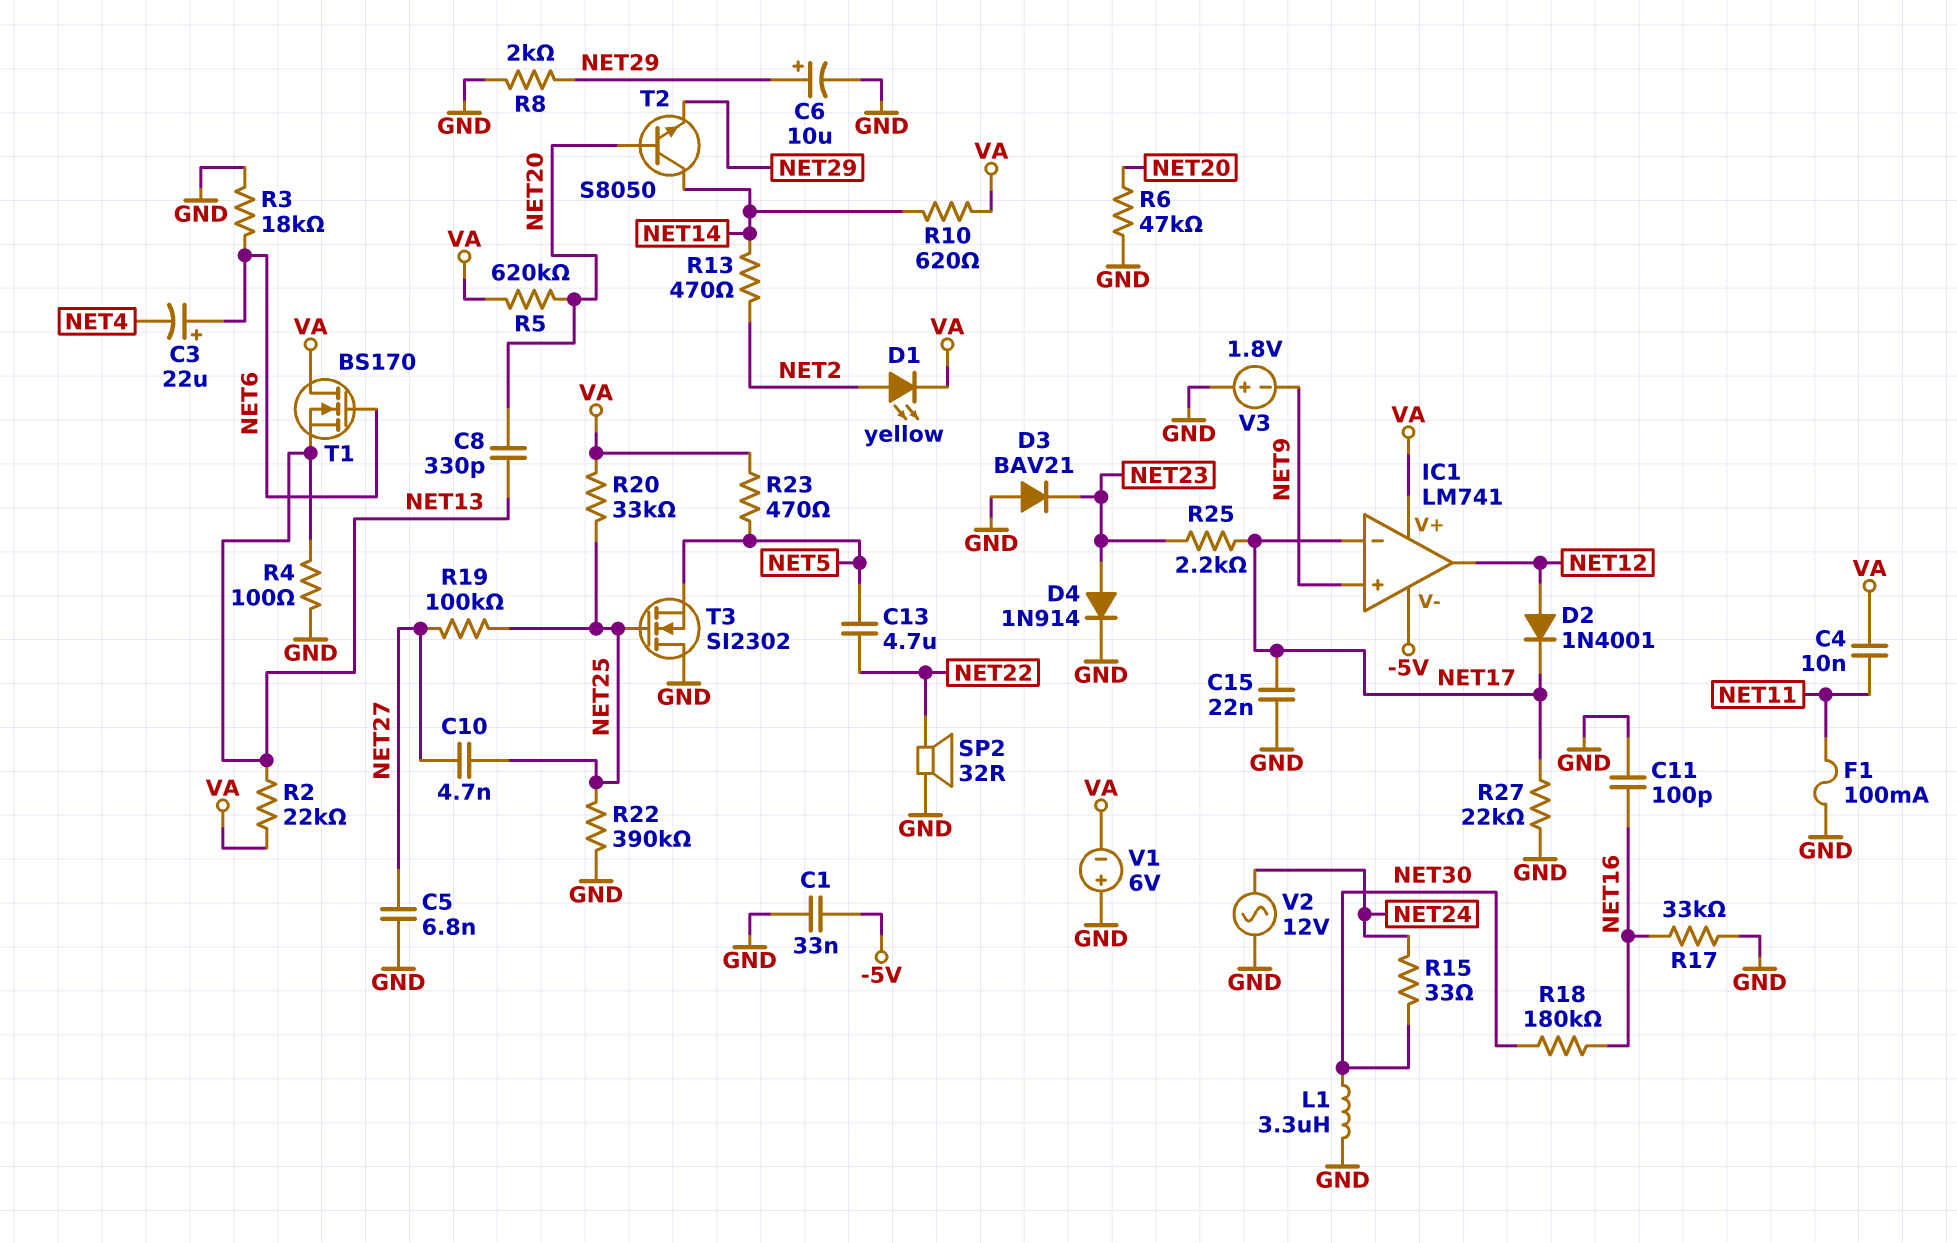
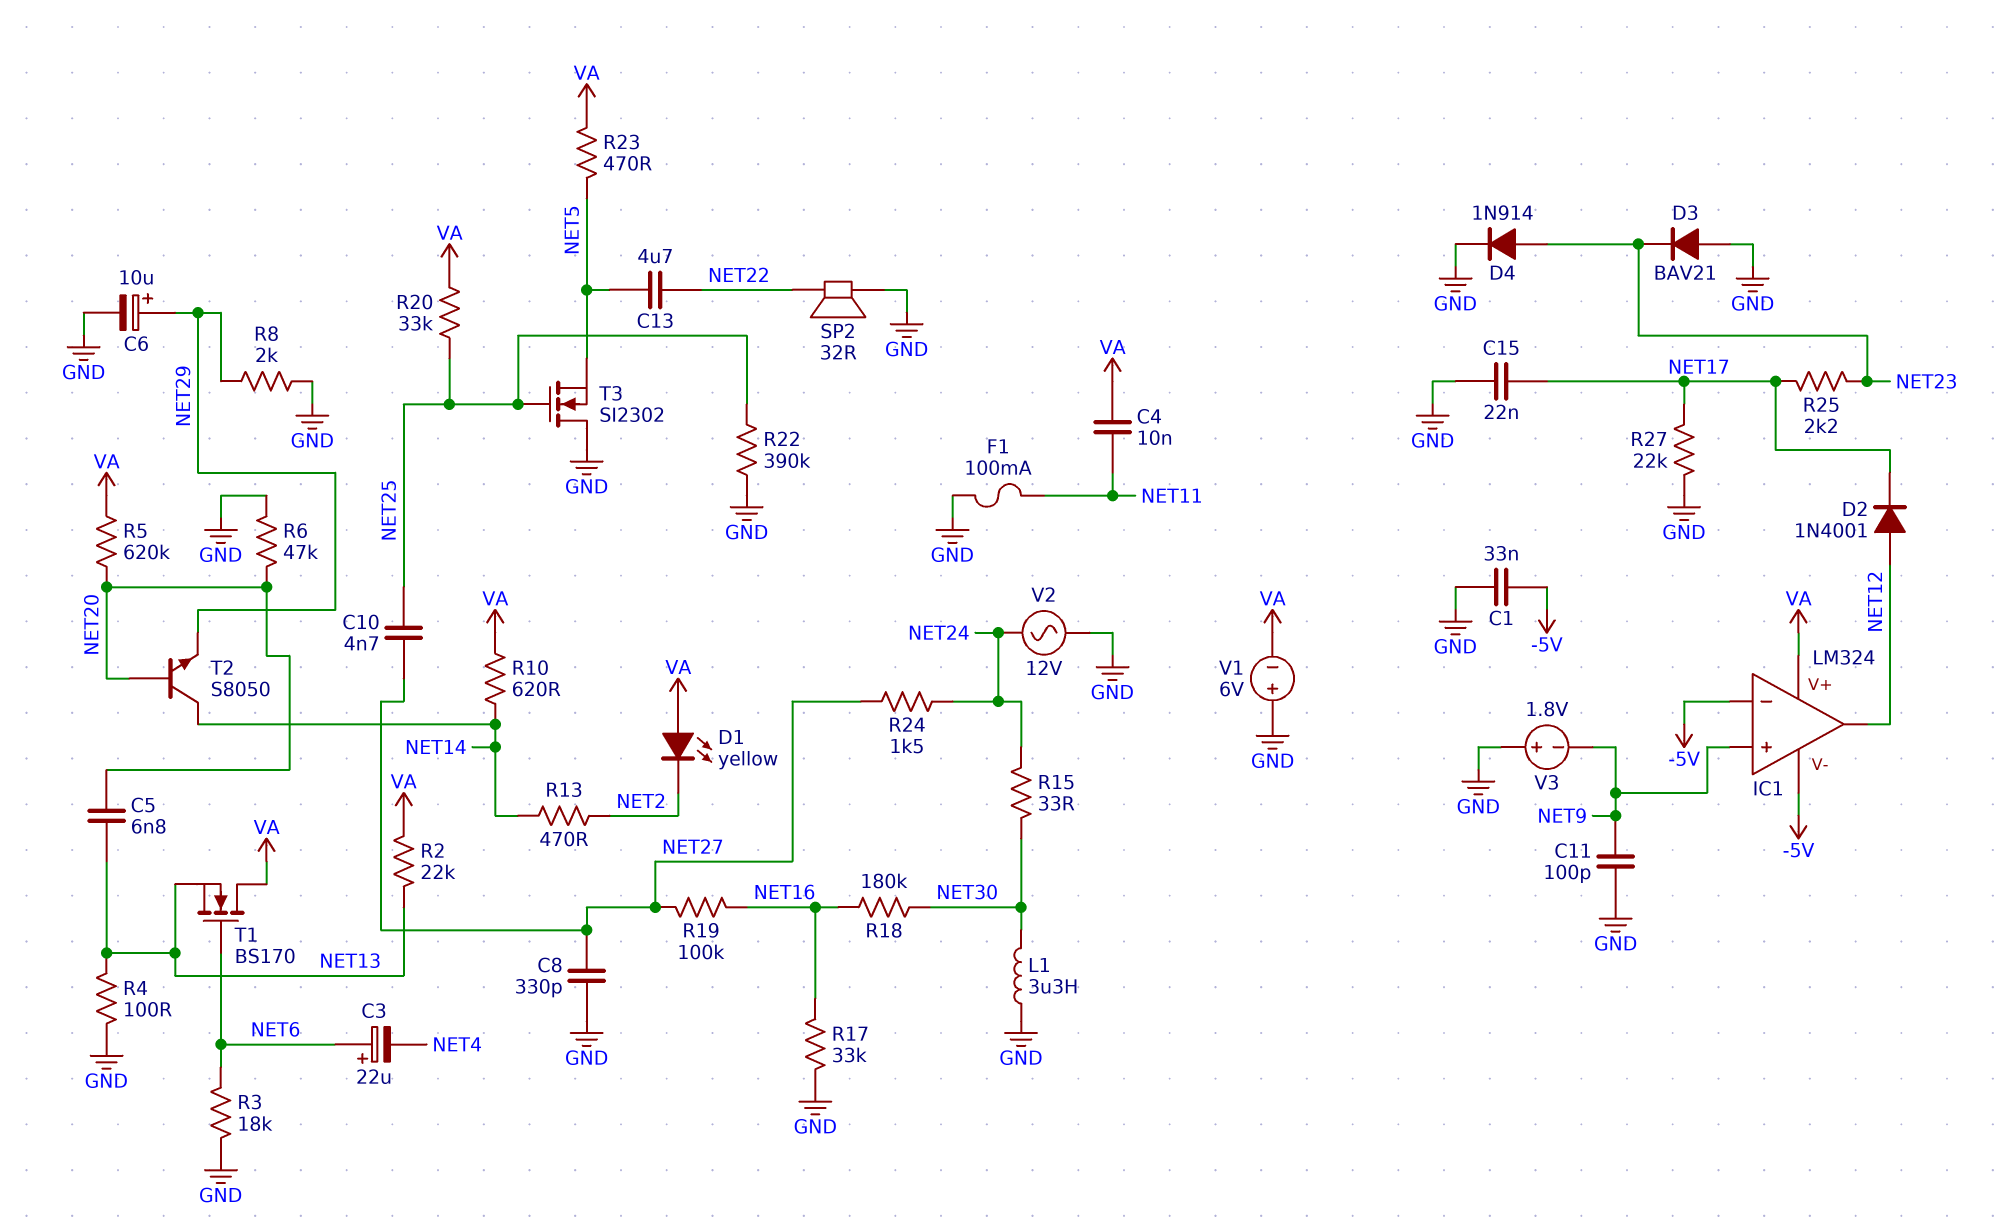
C5: 6.8nF (GND, NET27) -> 6.8nF (NET13, NET20)
C8: 330pF (NET13, NET20) -> 330pF (GND, NET27)
C11: 100pF (GND, NET16) -> 100pF (GND, NET9)
D1: LED yellow (A NET2, K VA) -> LED yellow (A VA, K NET2)
IC1: LM741 -> LM324
IC1 pin in-: NET17 -> -5V
R19: 100k (NET25, NET27) -> 100k (NET16, NET27)
R24: none -> 1.5k (NET24, NET27)

